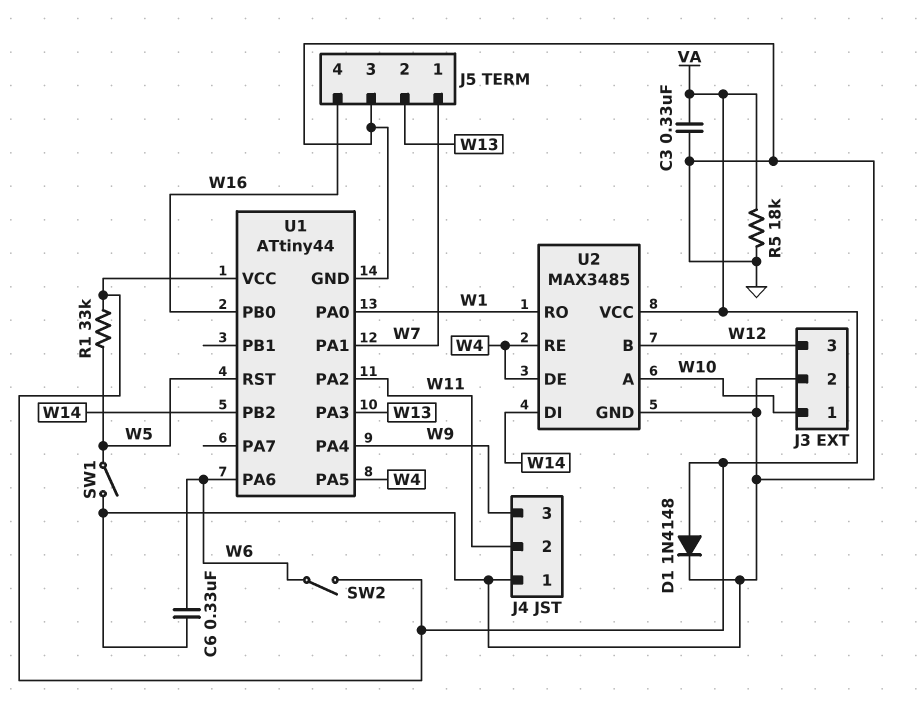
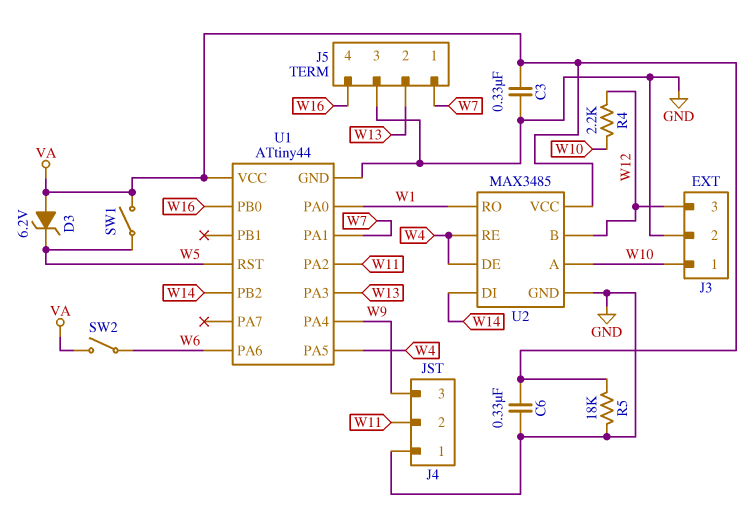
C6: 330nF (GND, W6) -> 330nF (GND, VA)
D1: diode 1N4148 (A VA, K GND) -> none
D3: none -> zener 6.2V (A VA, K W5)
R1: 33k (VA, W5) -> none
R4: none -> 2.2k (W10, W12)
SW1: switch (GND, W5) -> switch (VA, W5)

